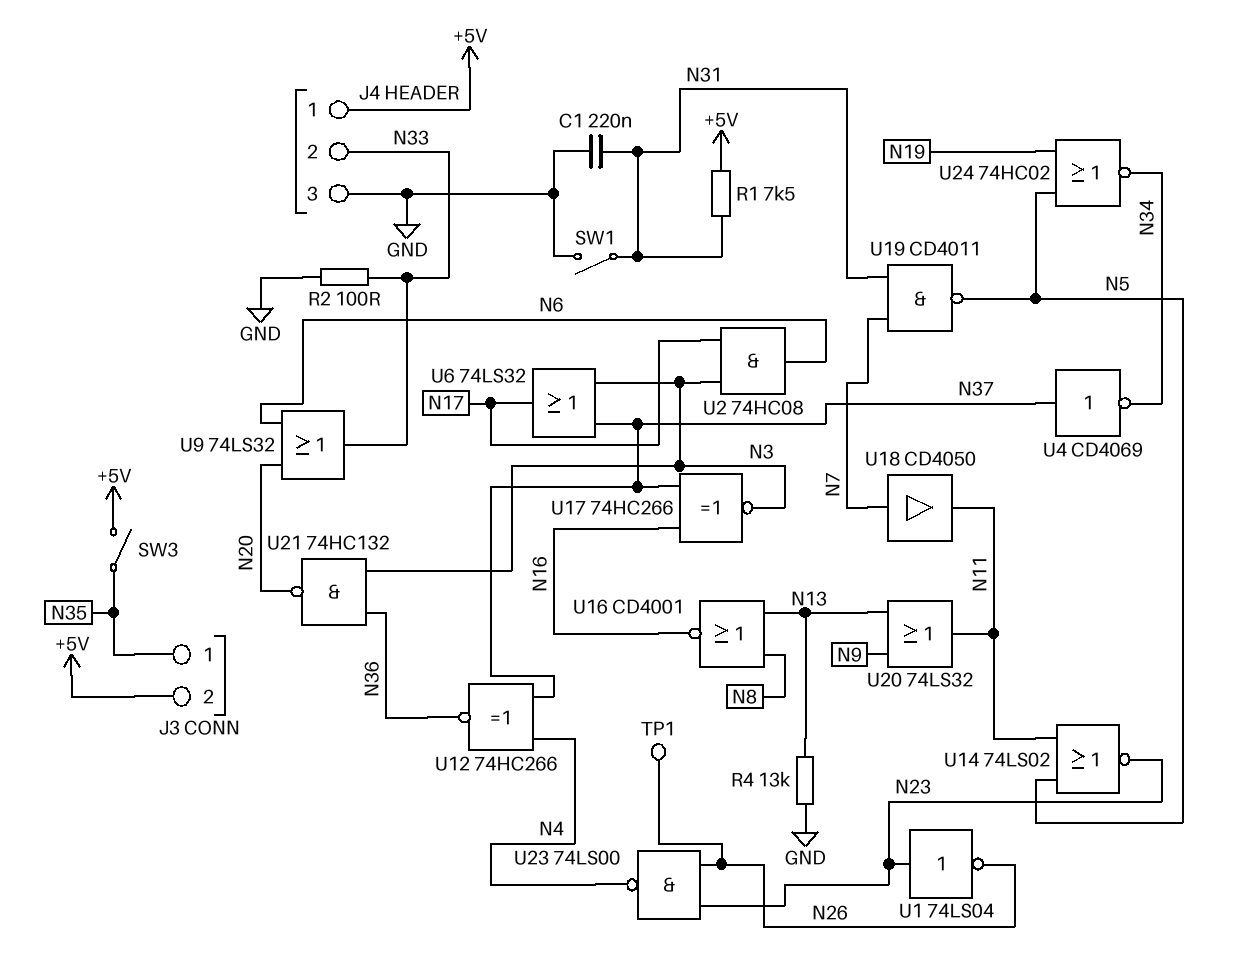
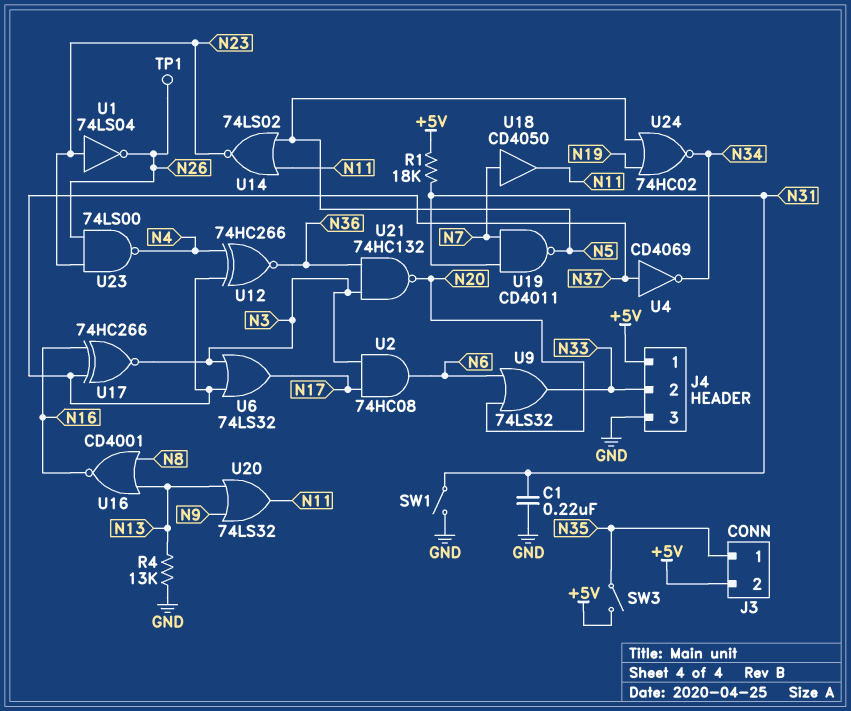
R1: 7.5k (+5V, N31) -> 18k (+5V, N31)
R2: 100 (GND, N33) -> none

